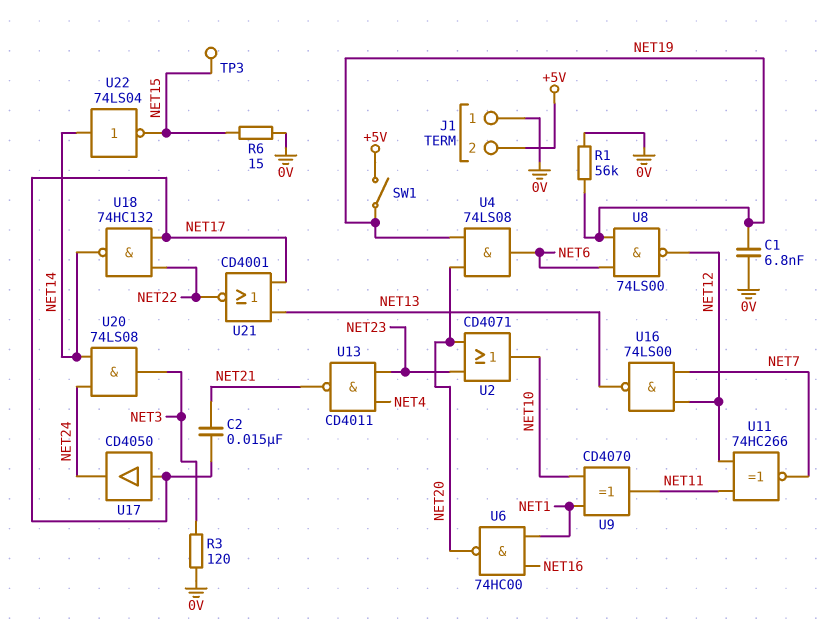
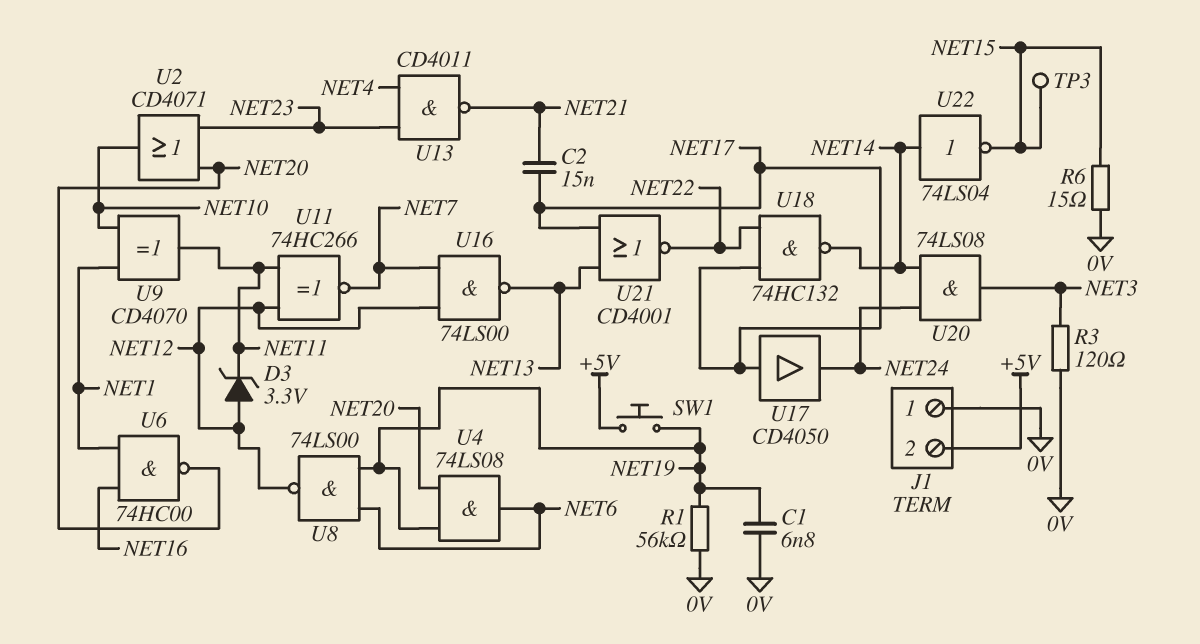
D3: none -> zener 3.3V (A NET12, K NET11)
SW1: switch (+5V, NET19) -> button (+5V, NET19)

